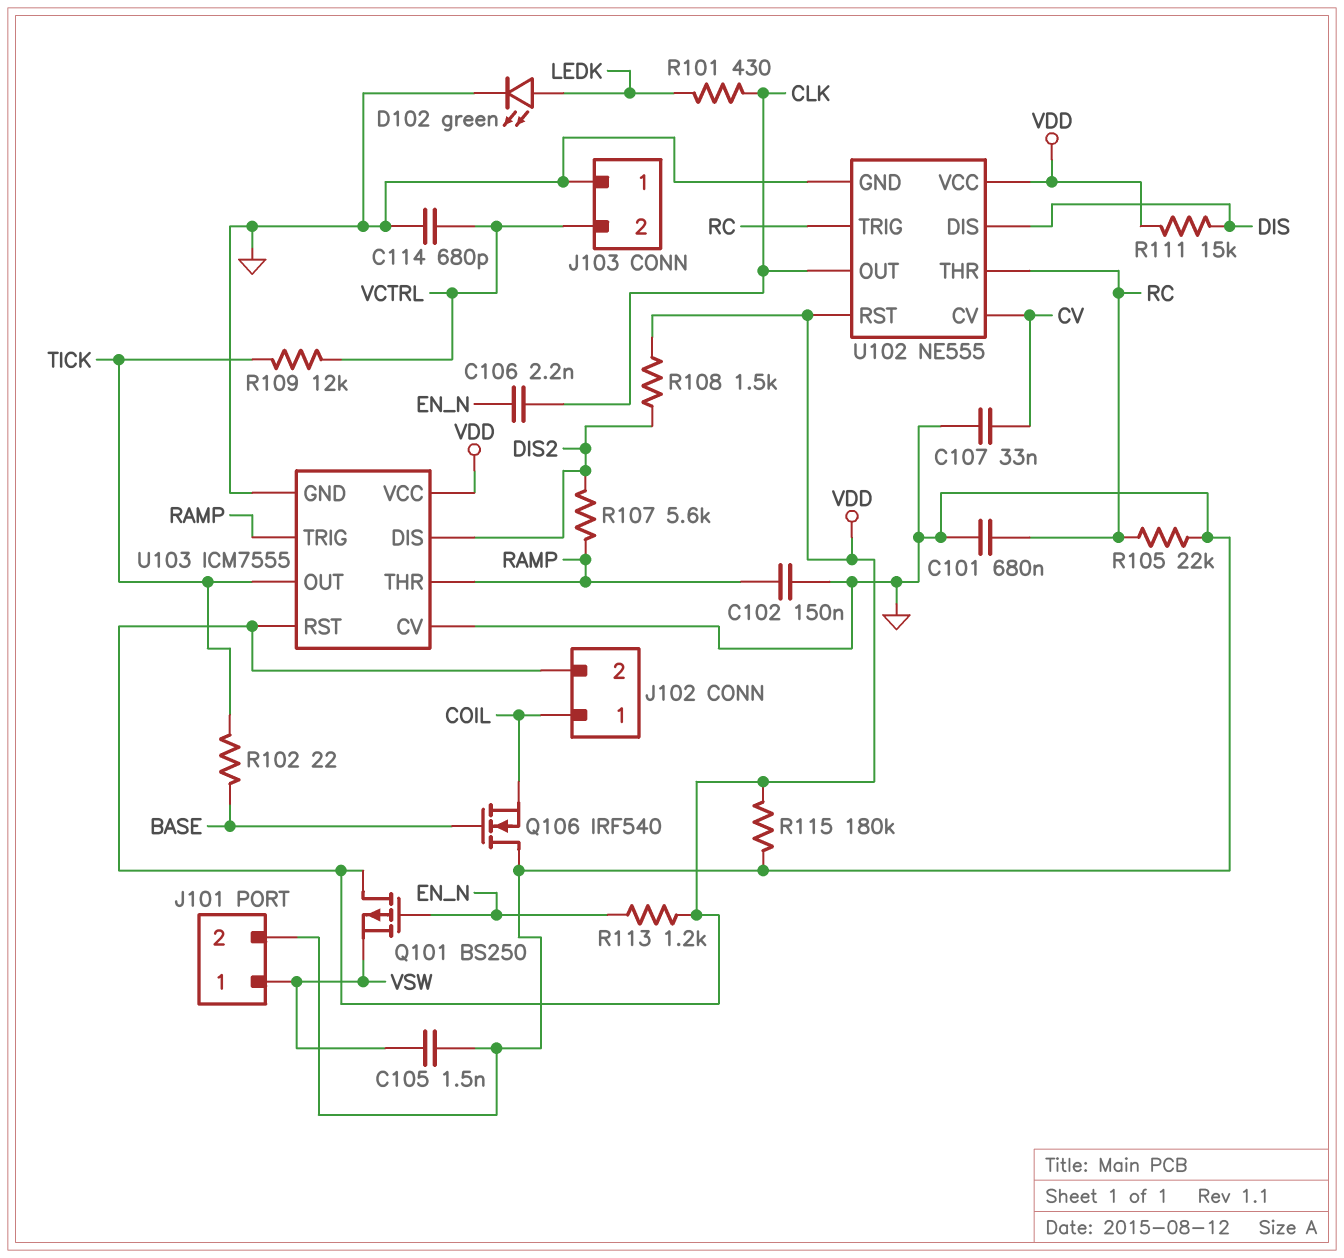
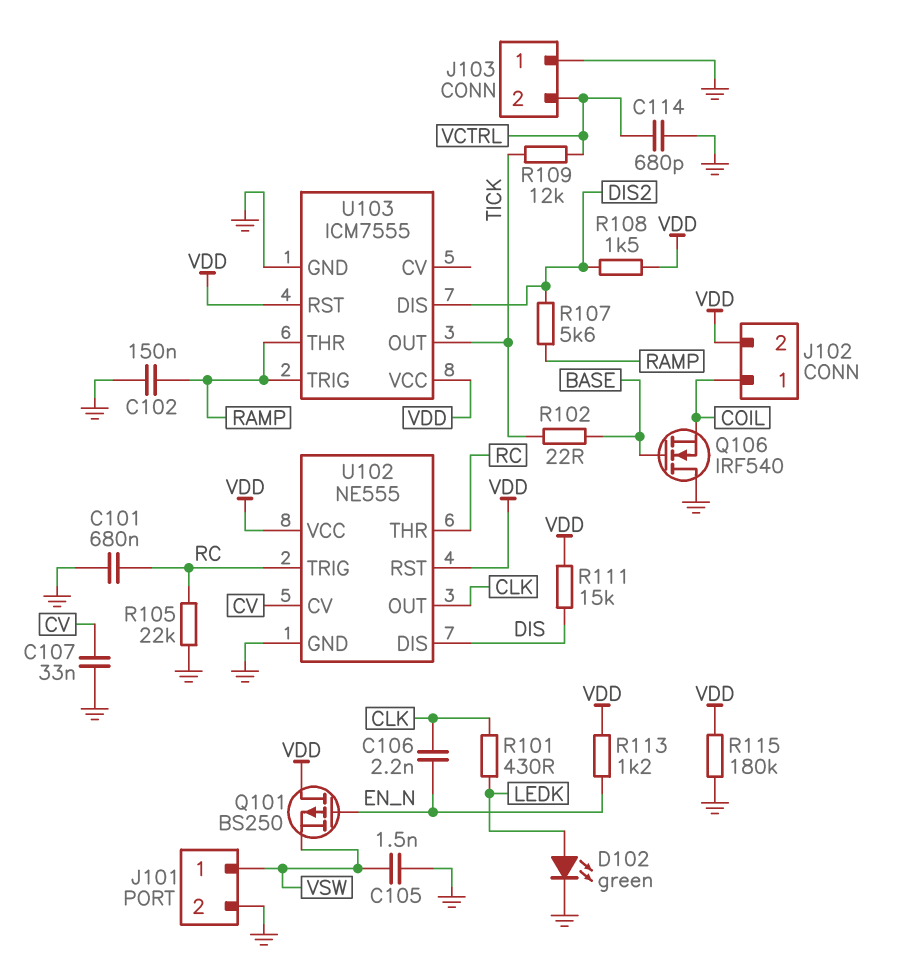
U103 pin CV: GND -> none

